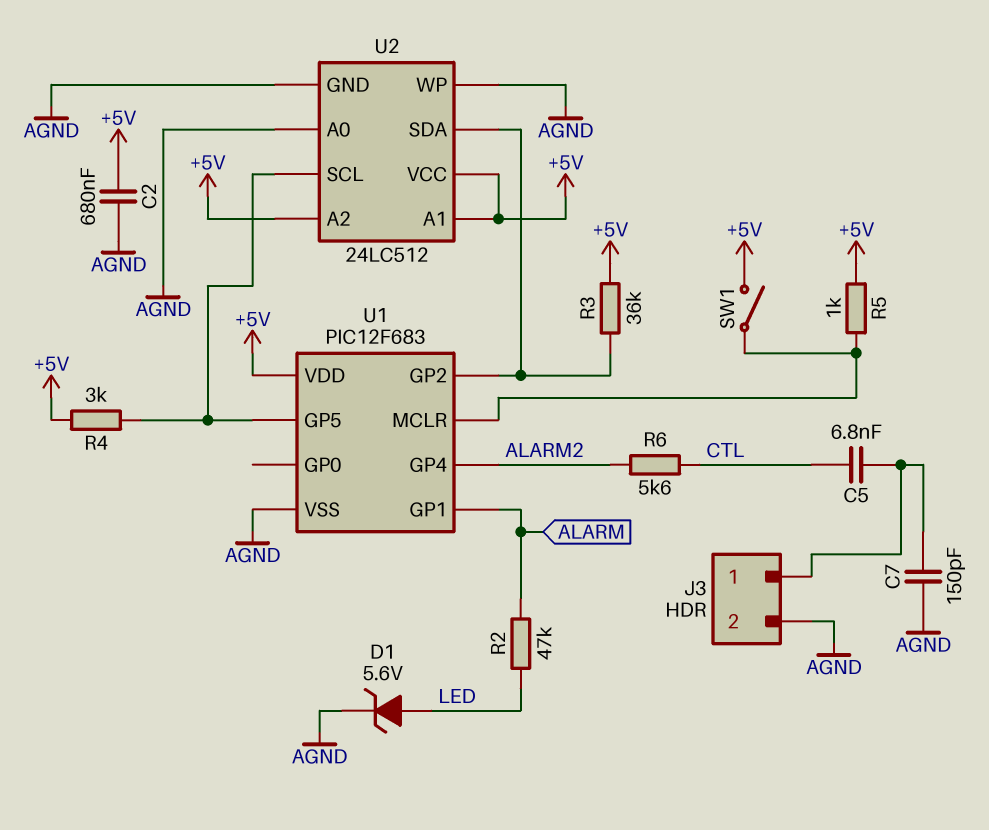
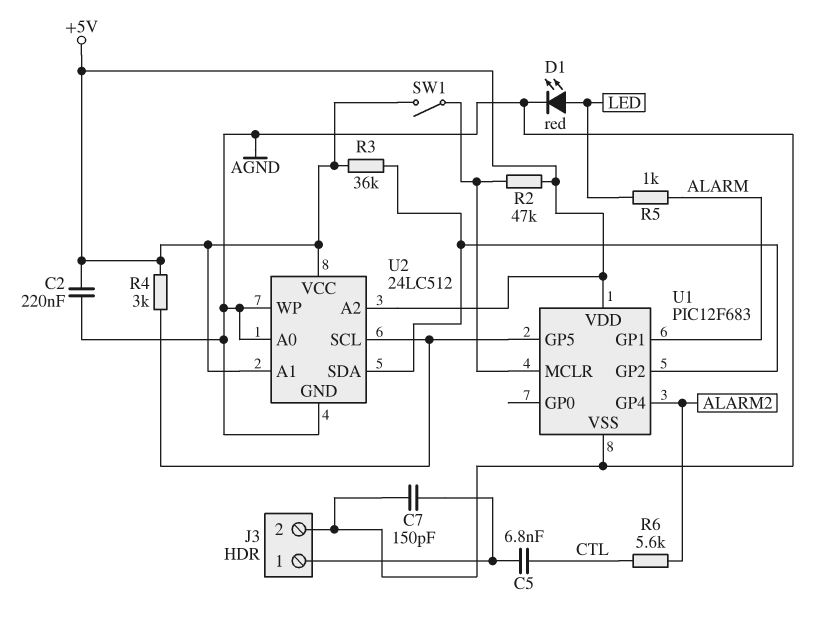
C2: 680nF (+5V, AGND) -> 220nF (+5V, AGND)
D1: zener 5.6V (A LED, K AGND) -> LED red (A LED, K AGND)
R2: 47k (ALARM, LED) -> 47k (+5V, U1/MCLR)
R5: 1k (+5V, U1/MCLR) -> 1k (ALARM, LED)

